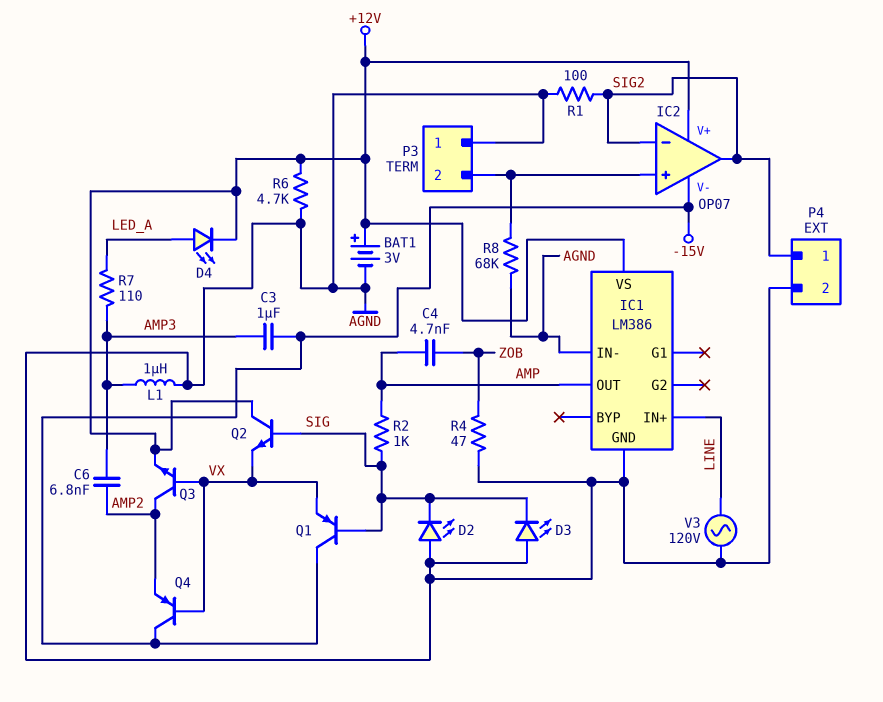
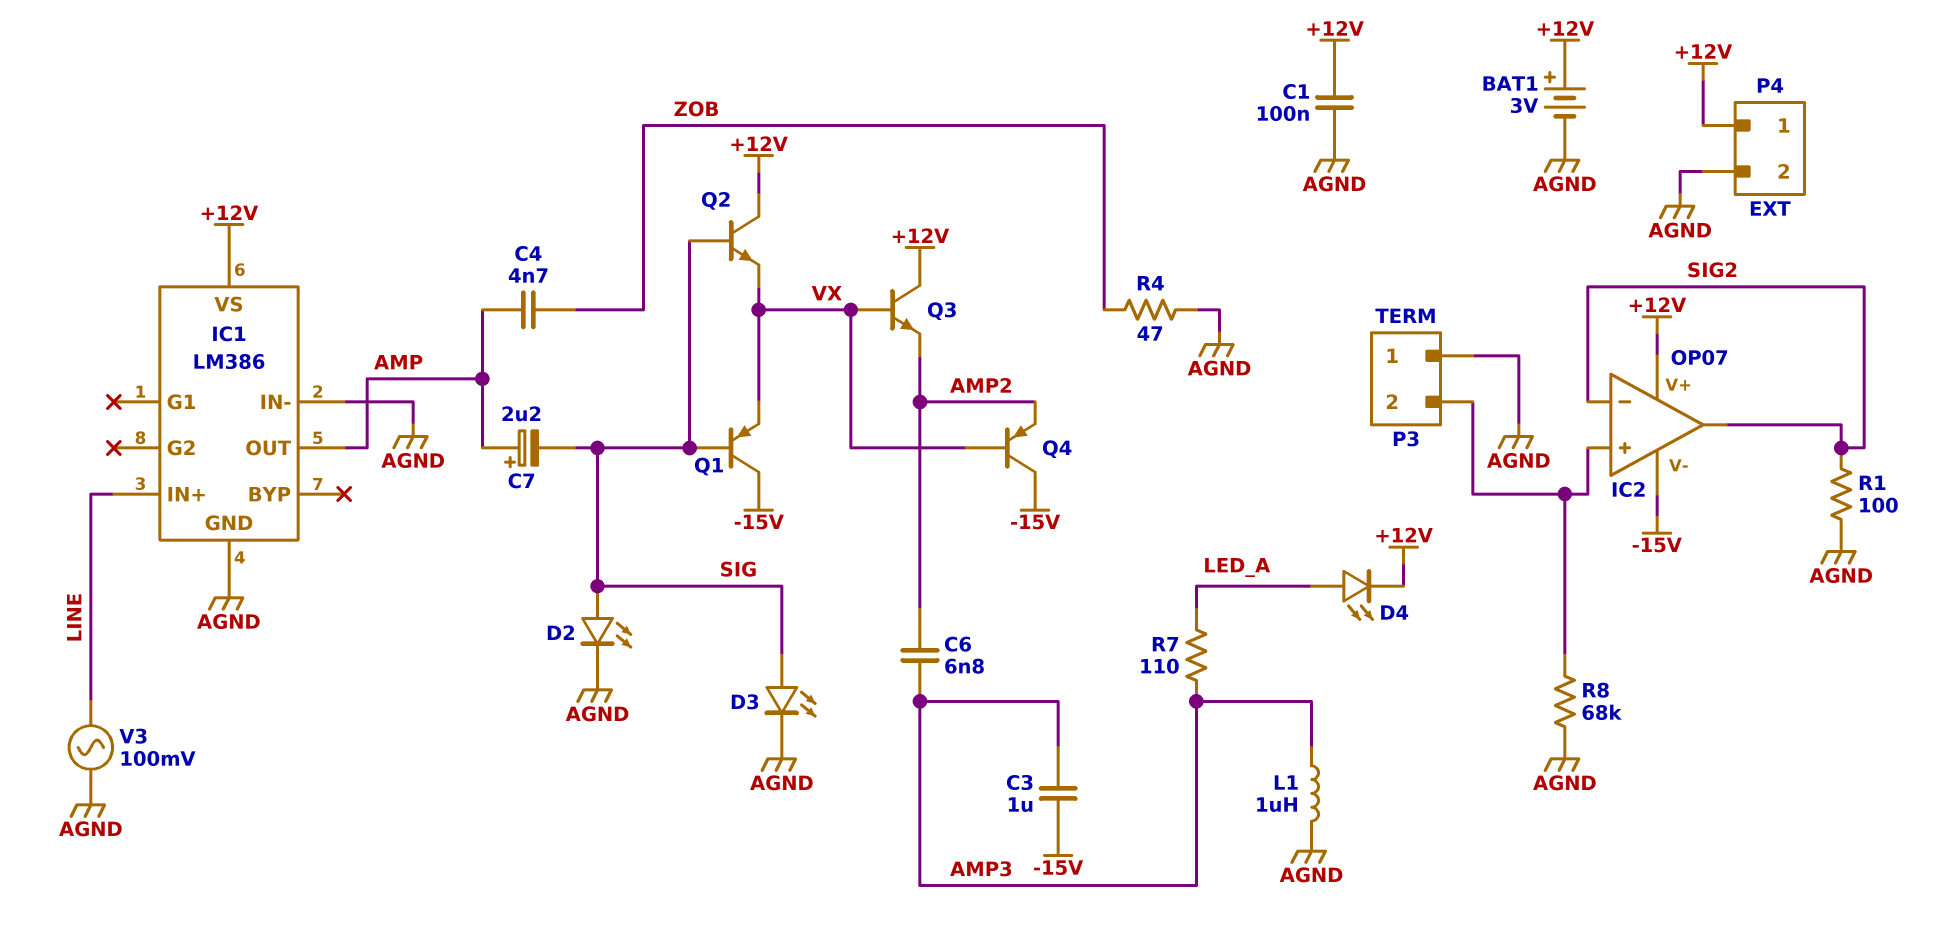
C1: none -> 100nF (+12V, AGND)
C7: none -> 2.2uF (plus AMP, minus SIG)
D2: LED (A AGND, K SIG) -> LED (A SIG, K AGND)
D3: LED (A AGND, K SIG) -> LED (A SIG, K AGND)
P4 pin 1: SIG2 -> +12V
Q3: NPN (B VX, C AMP2, E +12V) -> NPN (B VX, C +12V, E AMP2)
R2: 1k (AMP, SIG) -> none
R6: 4.7k (+12V, AGND) -> none
V3: AC 120V (AGND, LINE) -> AC 100mV (AGND, LINE)

